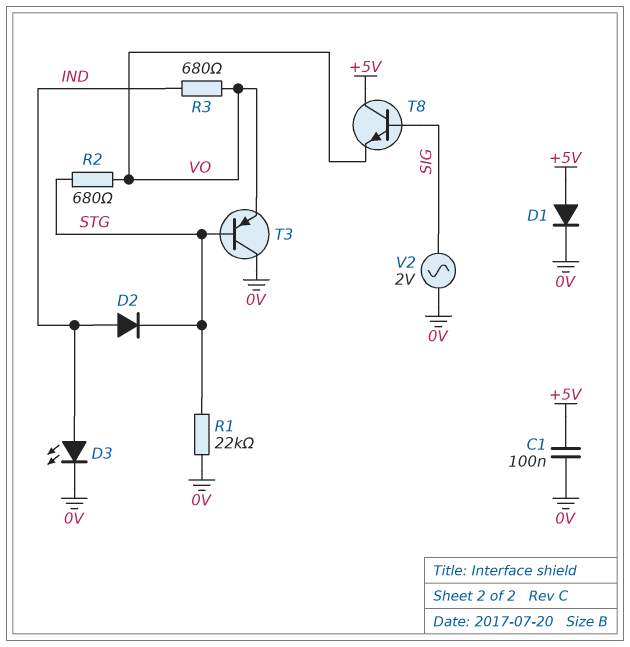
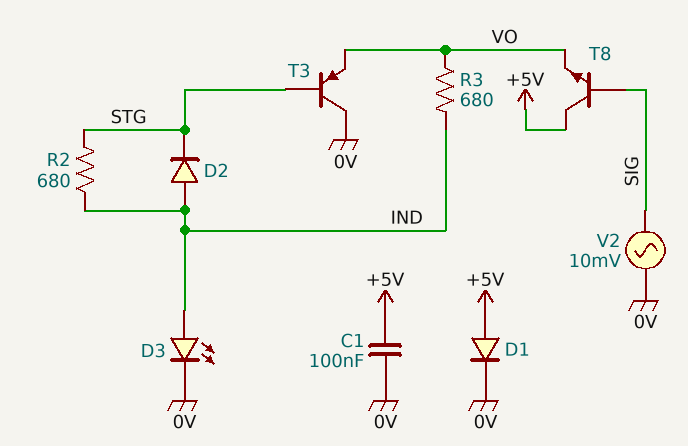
R1: 22k (0V, STG) -> none
R2: 680 (STG, VO) -> 680 (IND, STG)
V2: AC 2V (0V, SIG) -> AC 10mV (0V, SIG)

